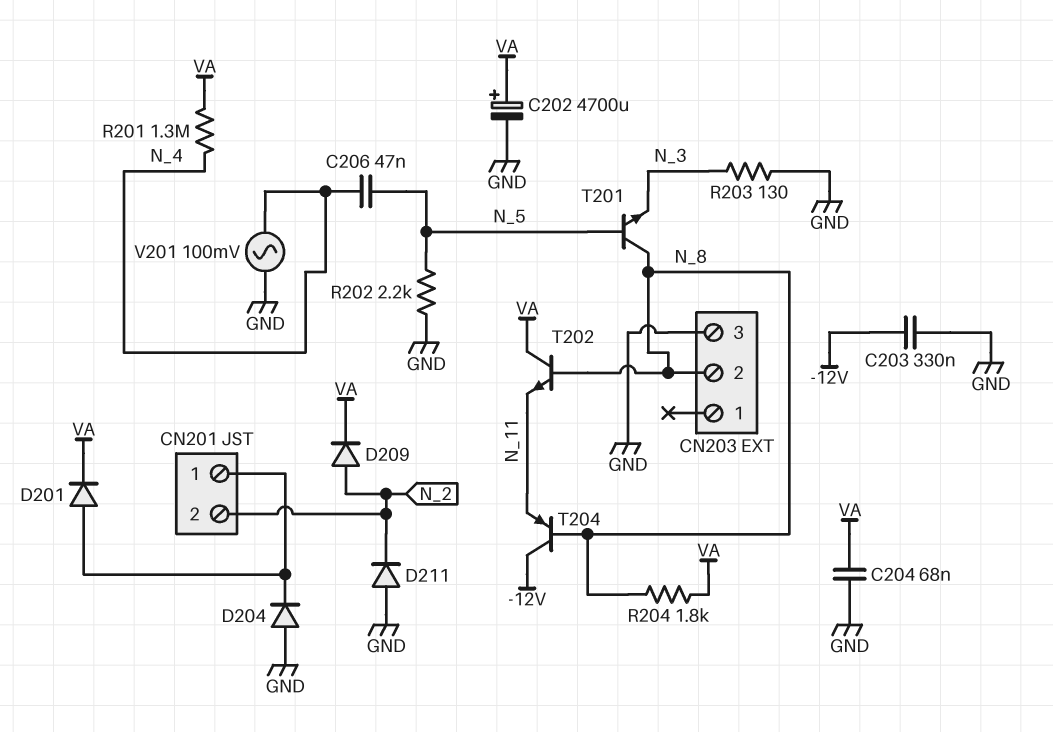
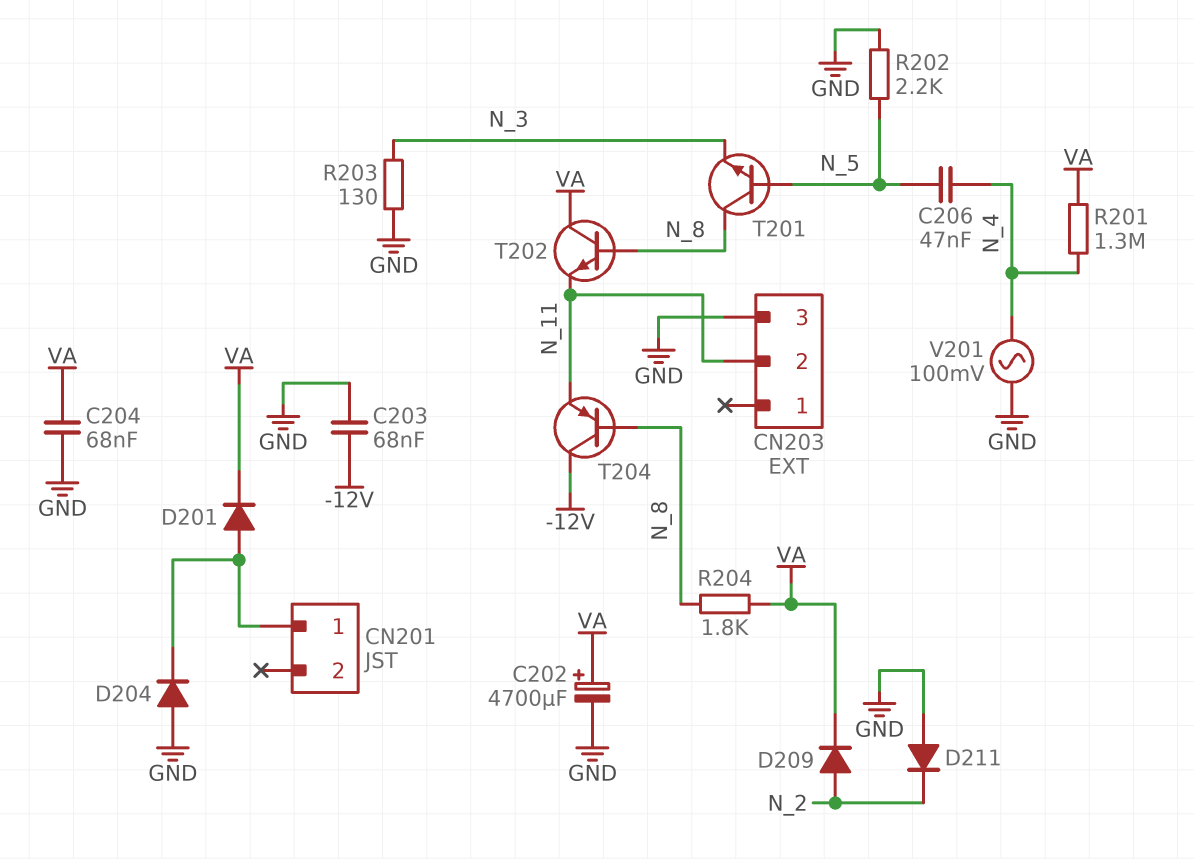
C203: 330nF (-12V, GND) -> 68nF (-12V, GND)
CN201 pin 2: N_2 -> none
CN203 pin 2: N_8 -> N_11

